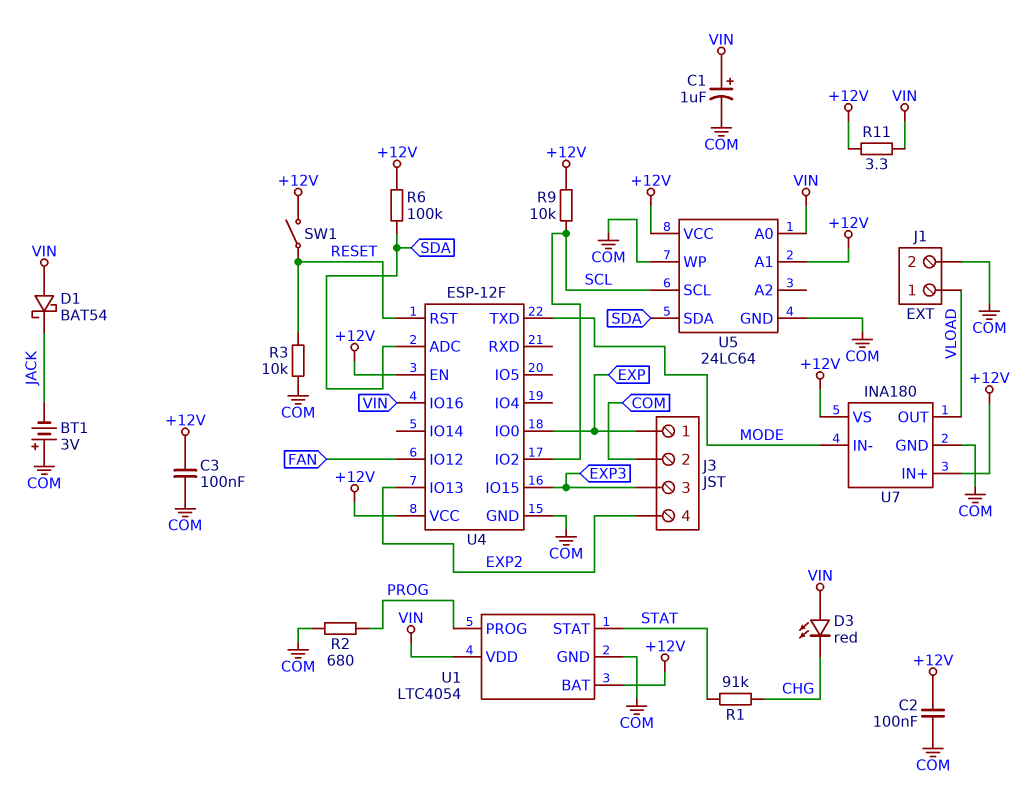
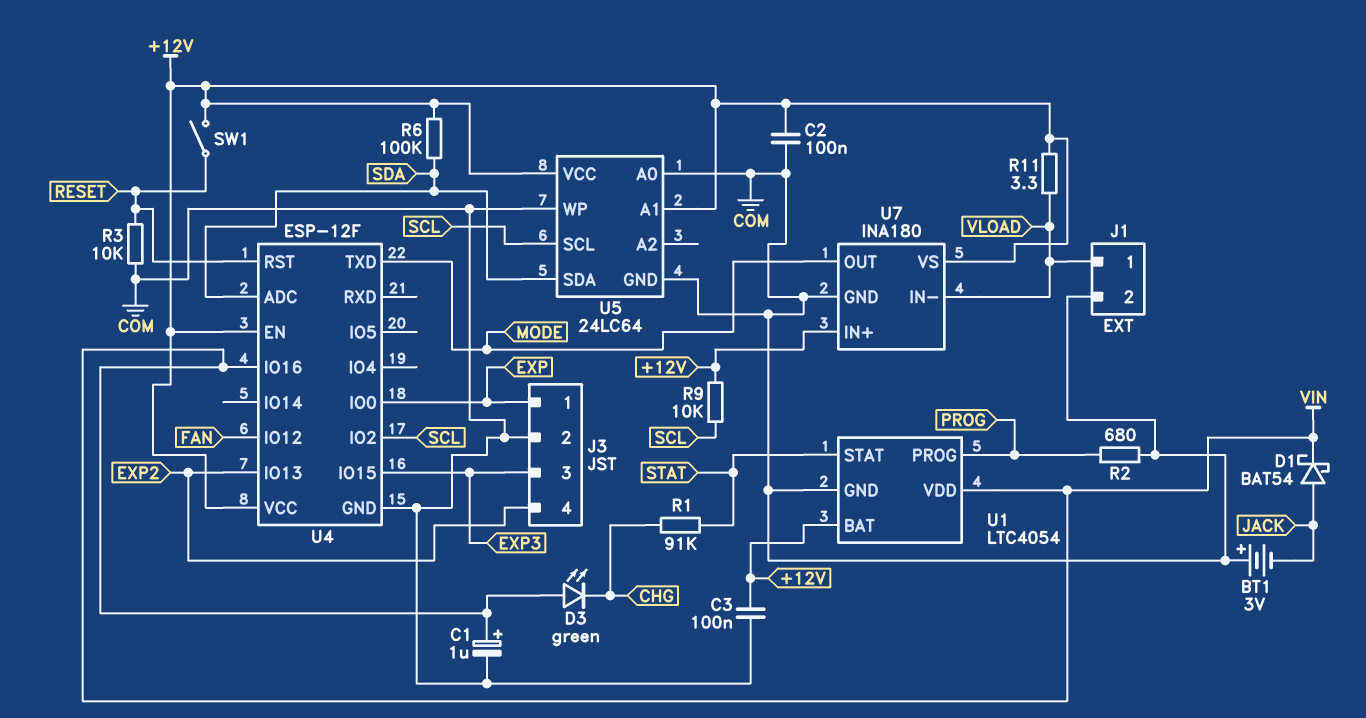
D1: schottky BAT54 (A VIN, K JACK) -> schottky BAT54 (A JACK, K VIN)
D3: LED red (A VIN, K CHG) -> LED green (A VIN, K CHG)
R11: 3.3 (+12V, VIN) -> 3.3 (+12V, VLOAD)
U5 pin A0: VIN -> COM
U7 pin IN-: MODE -> VLOAD
U7 pin OUT: VLOAD -> MODE

